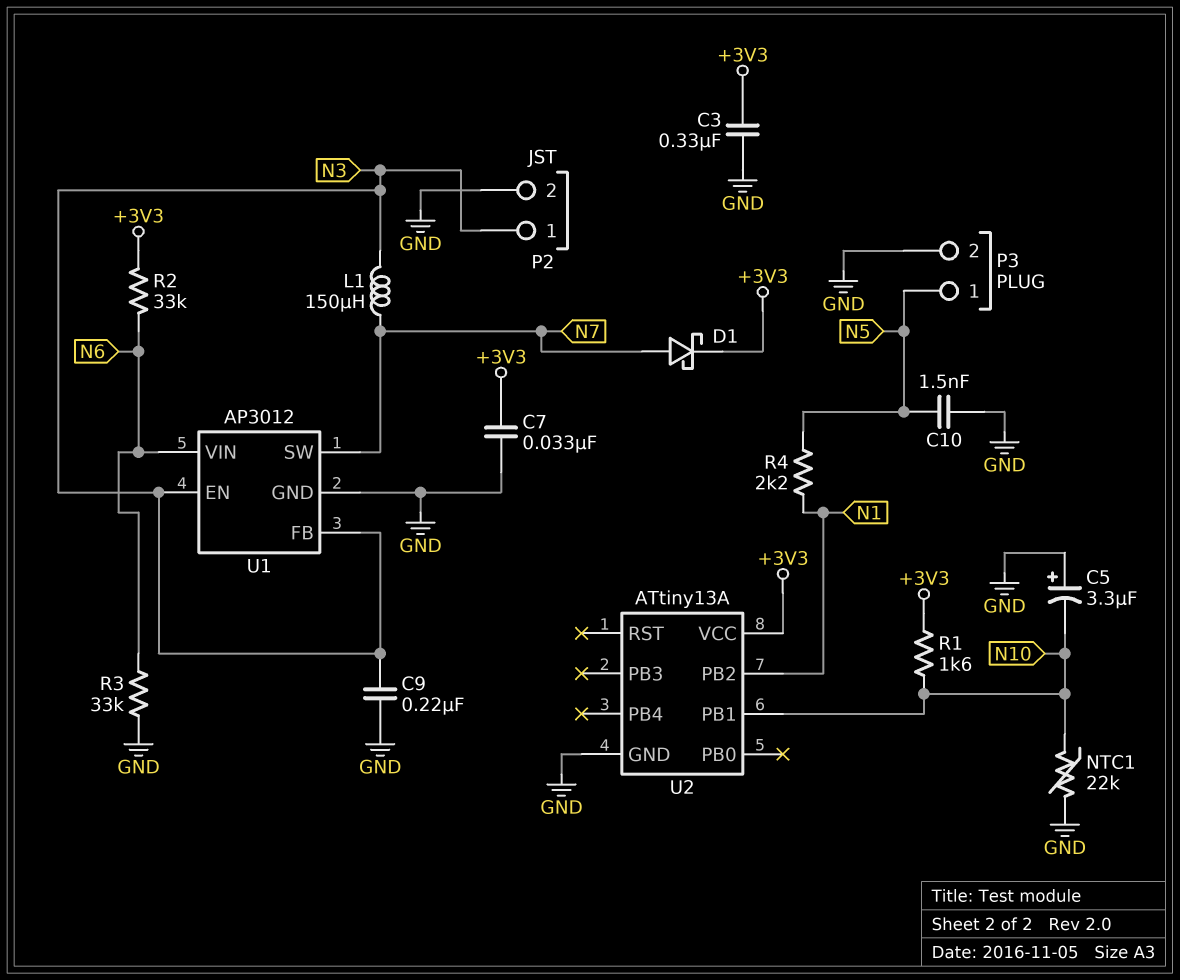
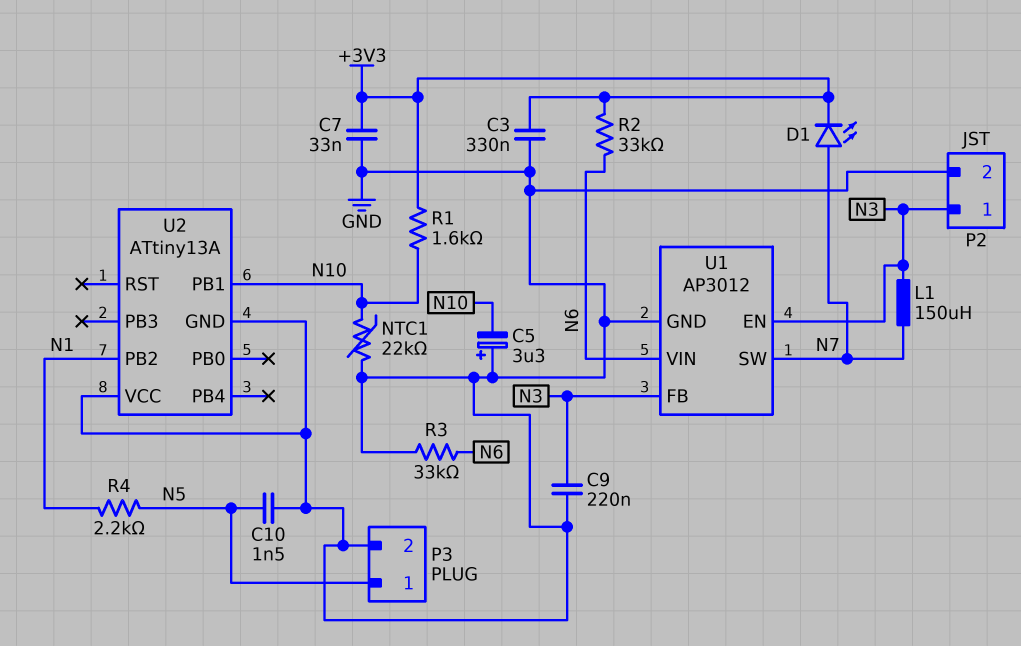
D1: schottky (A N7, K +3V3) -> LED (A N7, K +3V3)
U2 pin VCC: +3V3 -> GND

